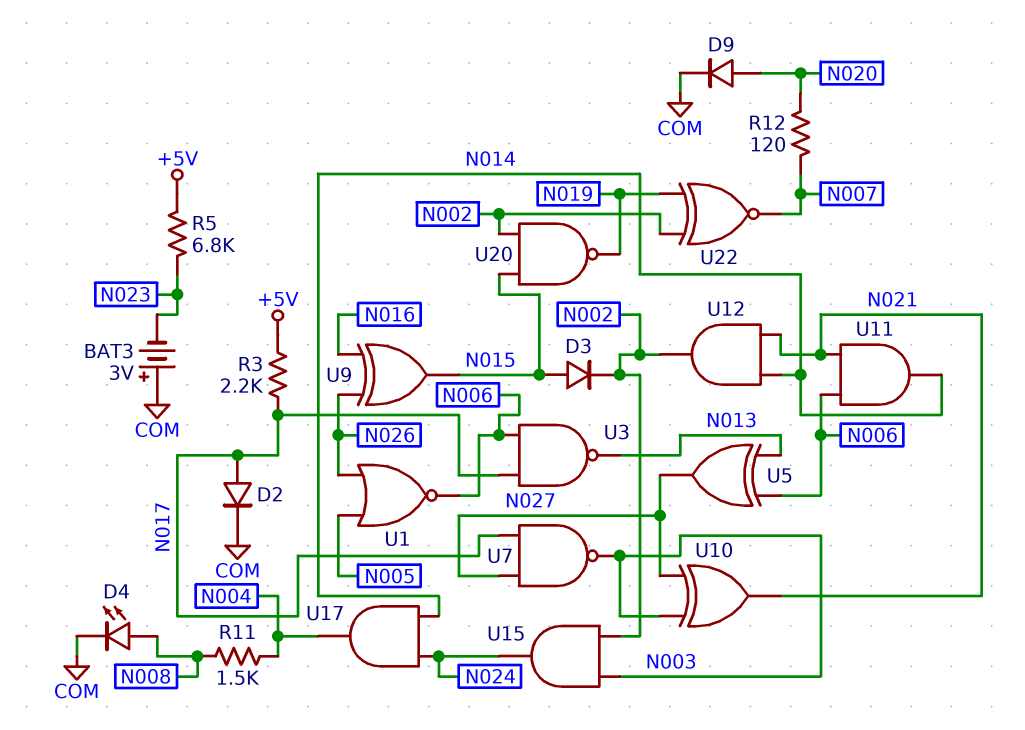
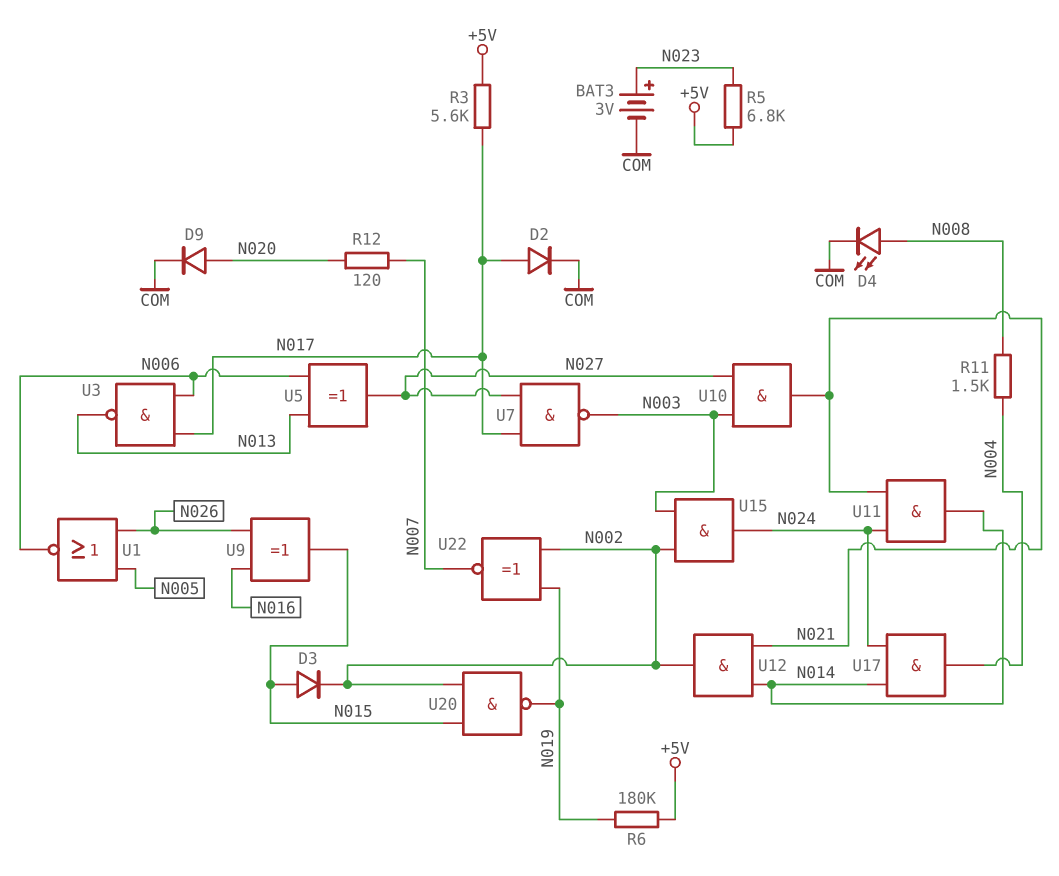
BAT3: 3V (plus COM, minus N023) -> 3V (plus N023, minus COM)
R3: 2.2k (+5V, N017) -> 5.6k (+5V, N017)
R6: none -> 180k (+5V, N019)
U10: XOR (in N003, in N027, out N021) -> AND (in N003, in N027, out N021)
U11: AND (in N006, in N021, out N014) -> AND (in N021, in N024, out N014)

